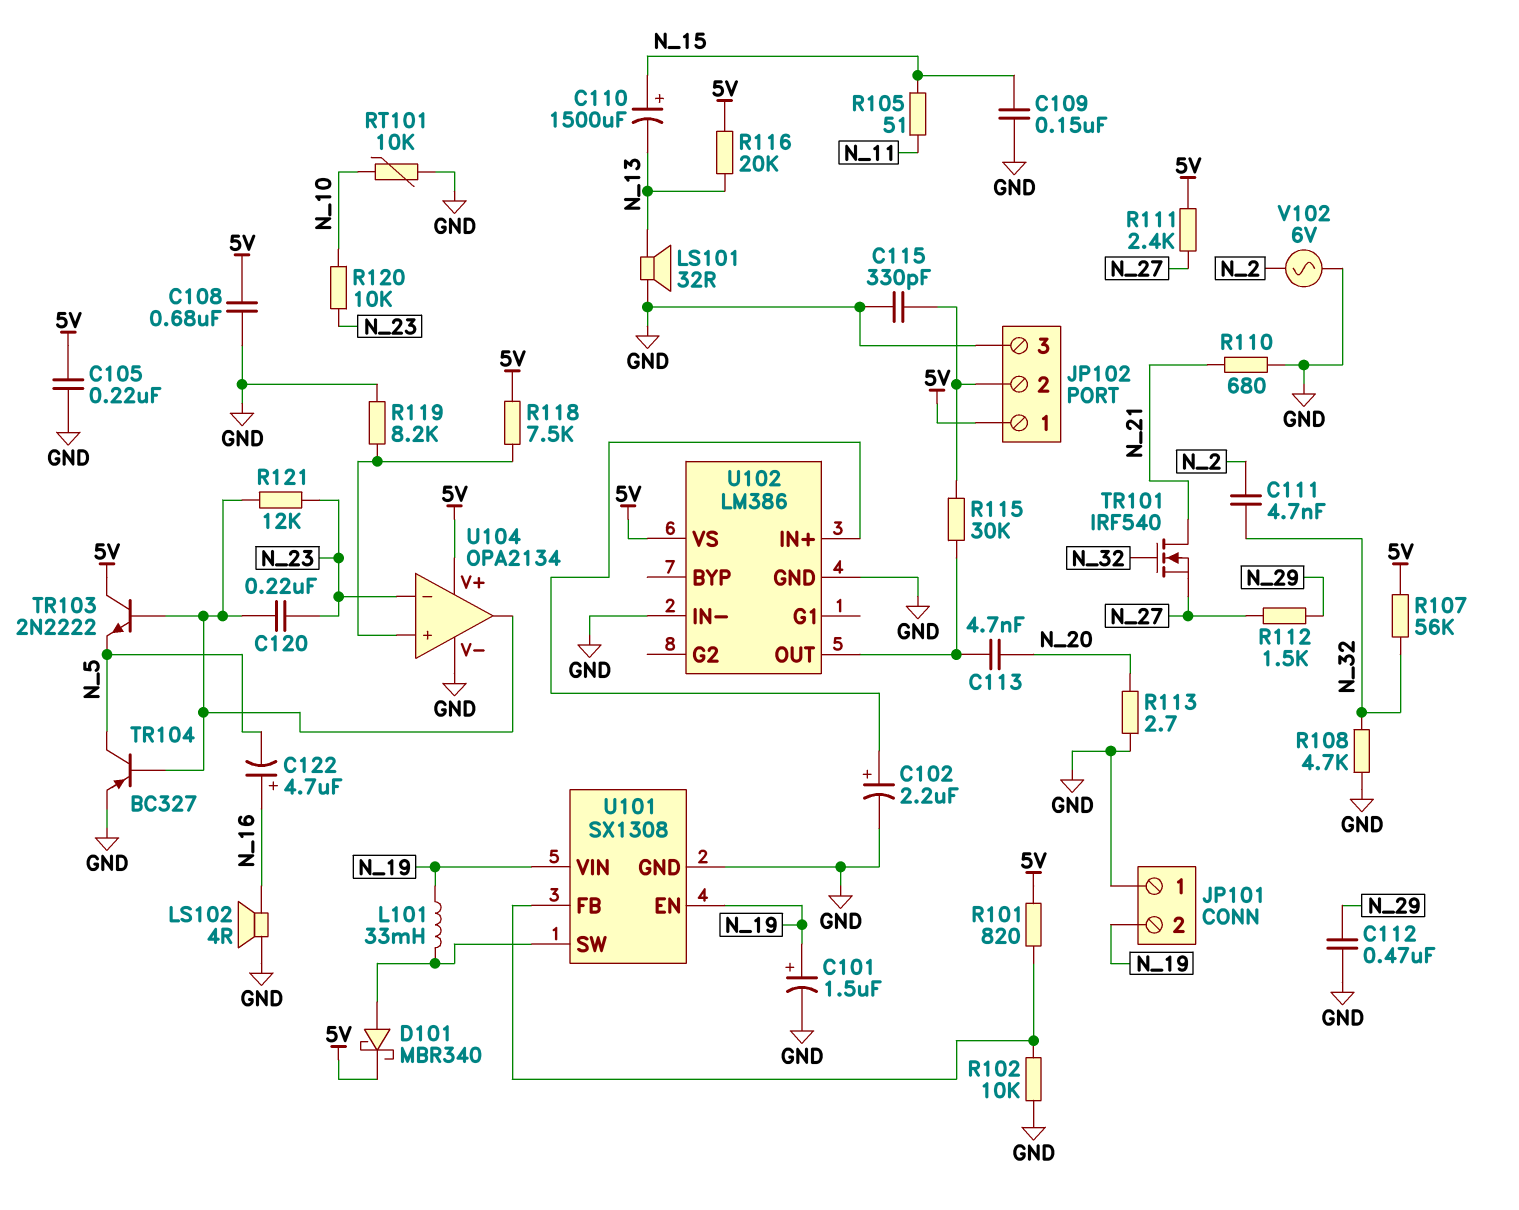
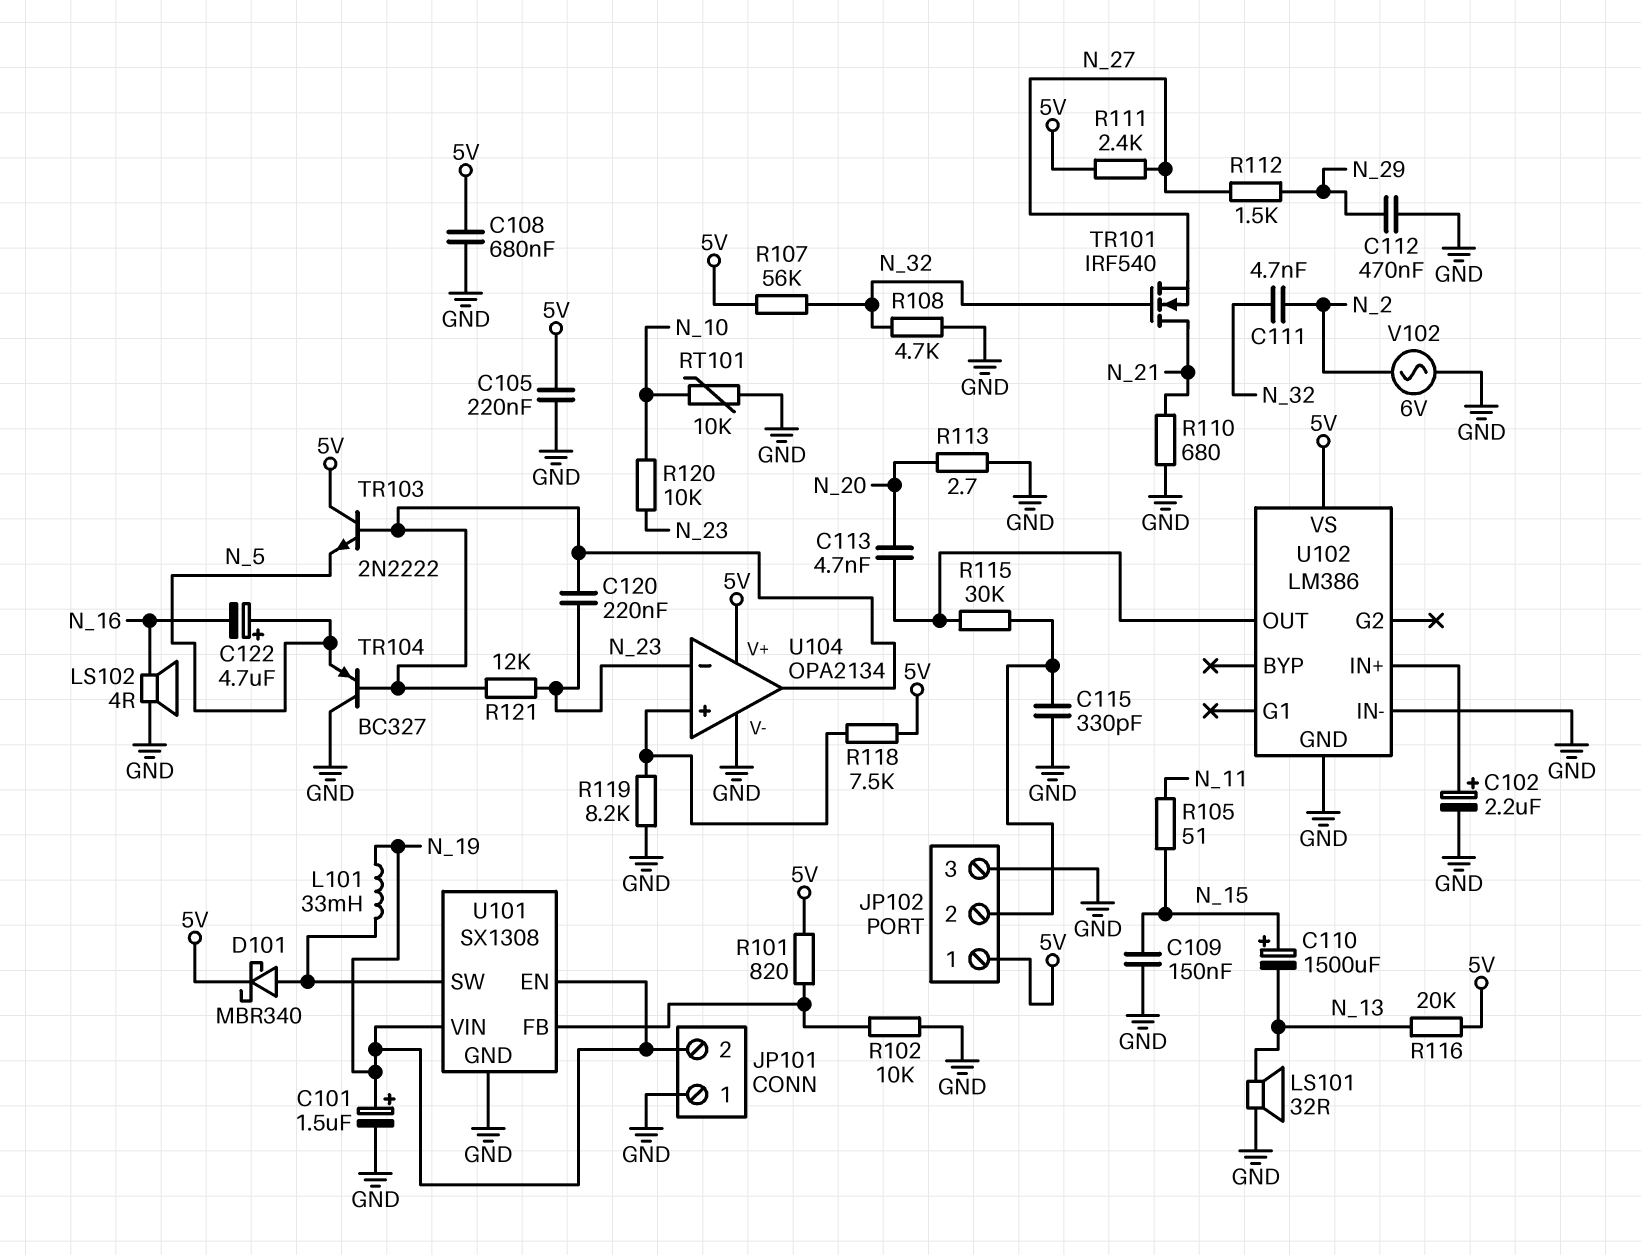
C122: 4.7uF (plus N_16, minus N_5) -> 4.7uF (plus N_5, minus N_16)
TR104: PNP BC327 (B U104/out, C N_5, E GND) -> PNP BC327 (B U104/out, C GND, E N_5)

